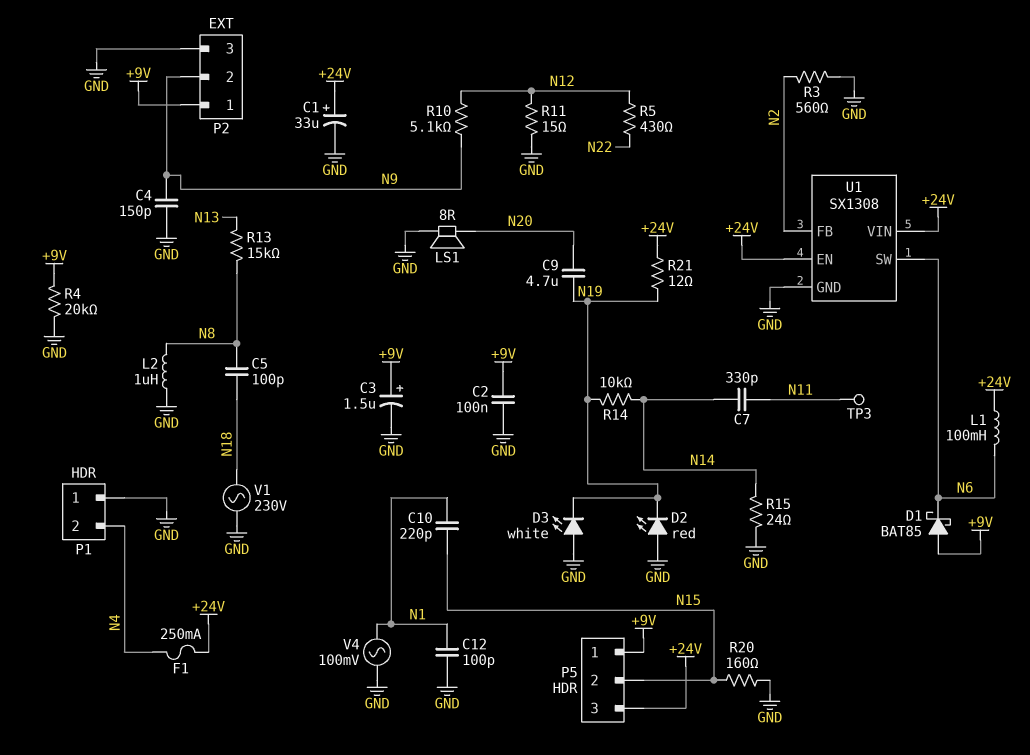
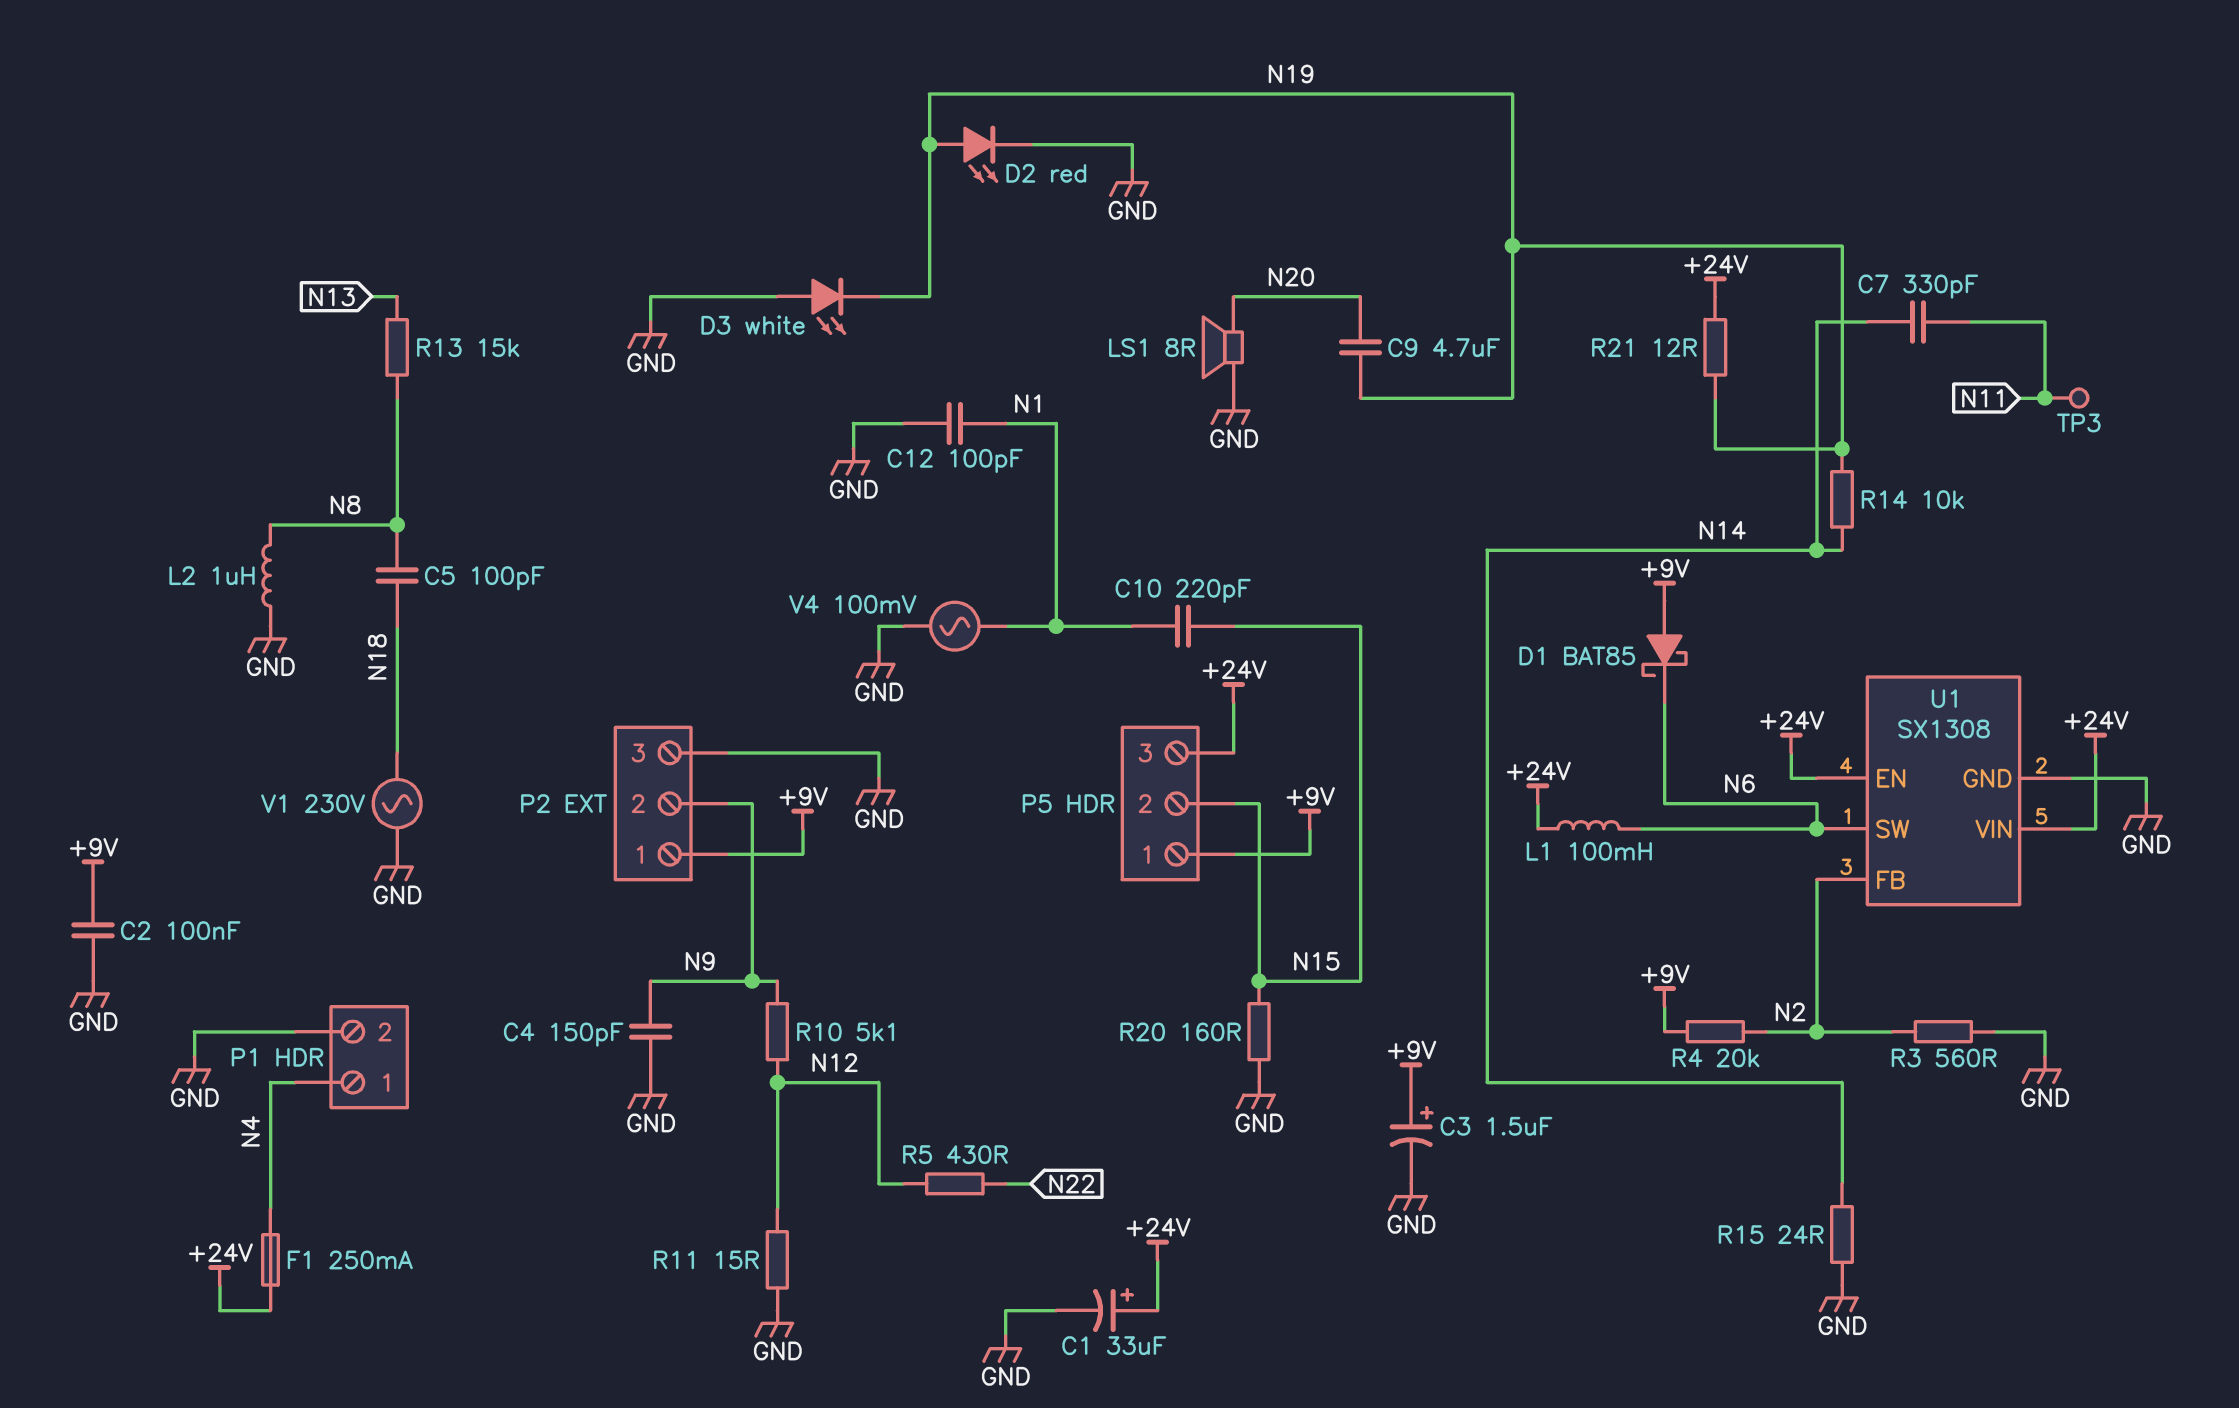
D2: LED red (A GND, K N19) -> LED red (A N19, K GND)
P1 pin 1: GND -> N4
P1 pin 2: N4 -> GND
R4: 20k (+9V, GND) -> 20k (+9V, N2)

